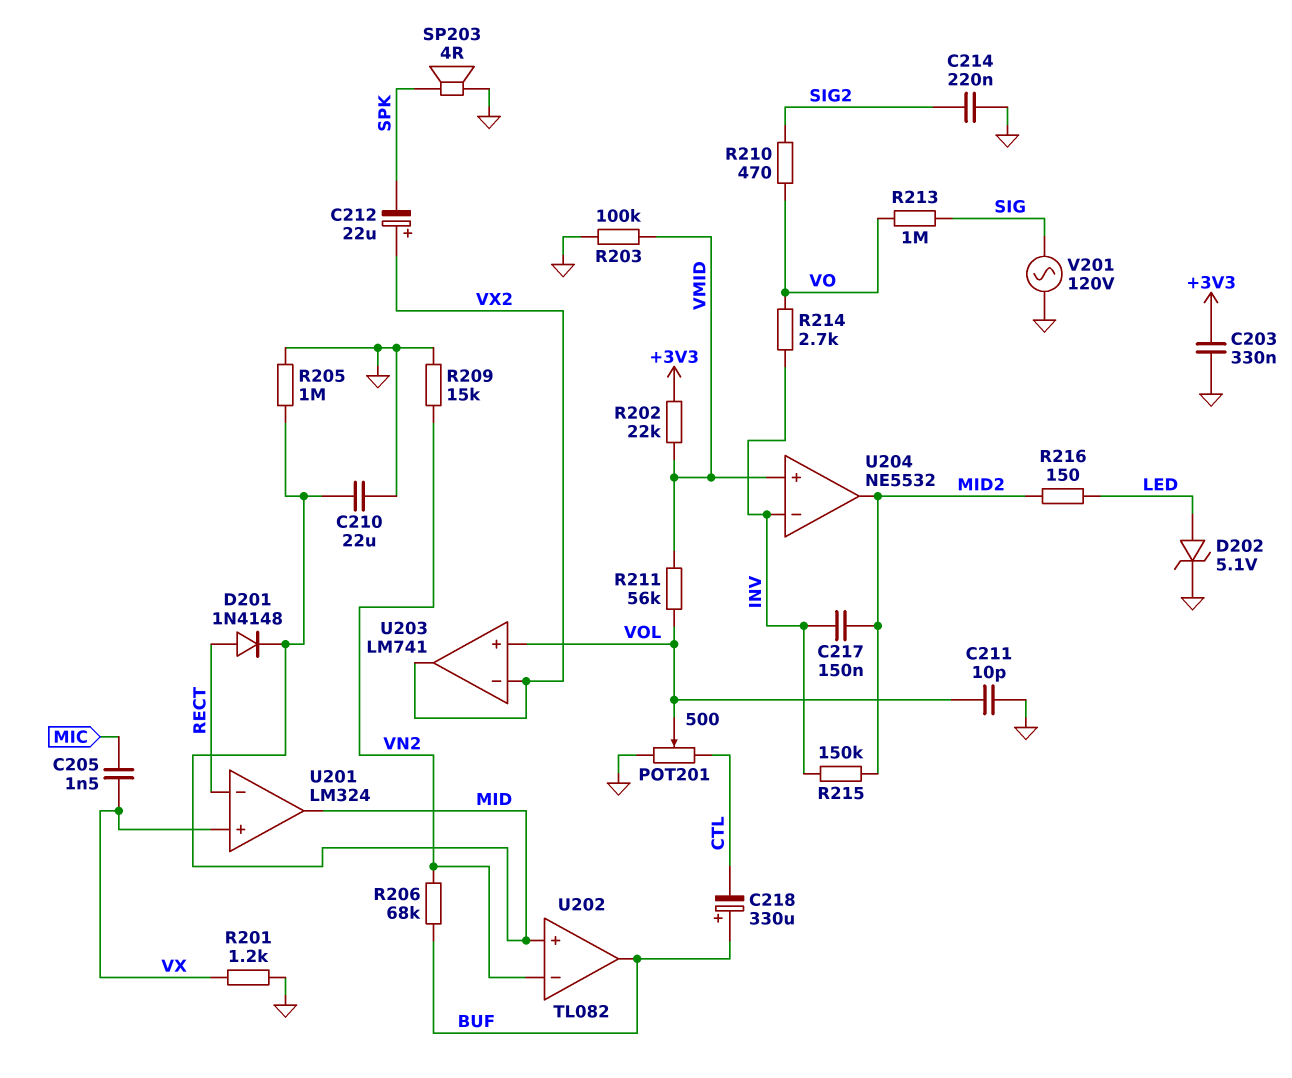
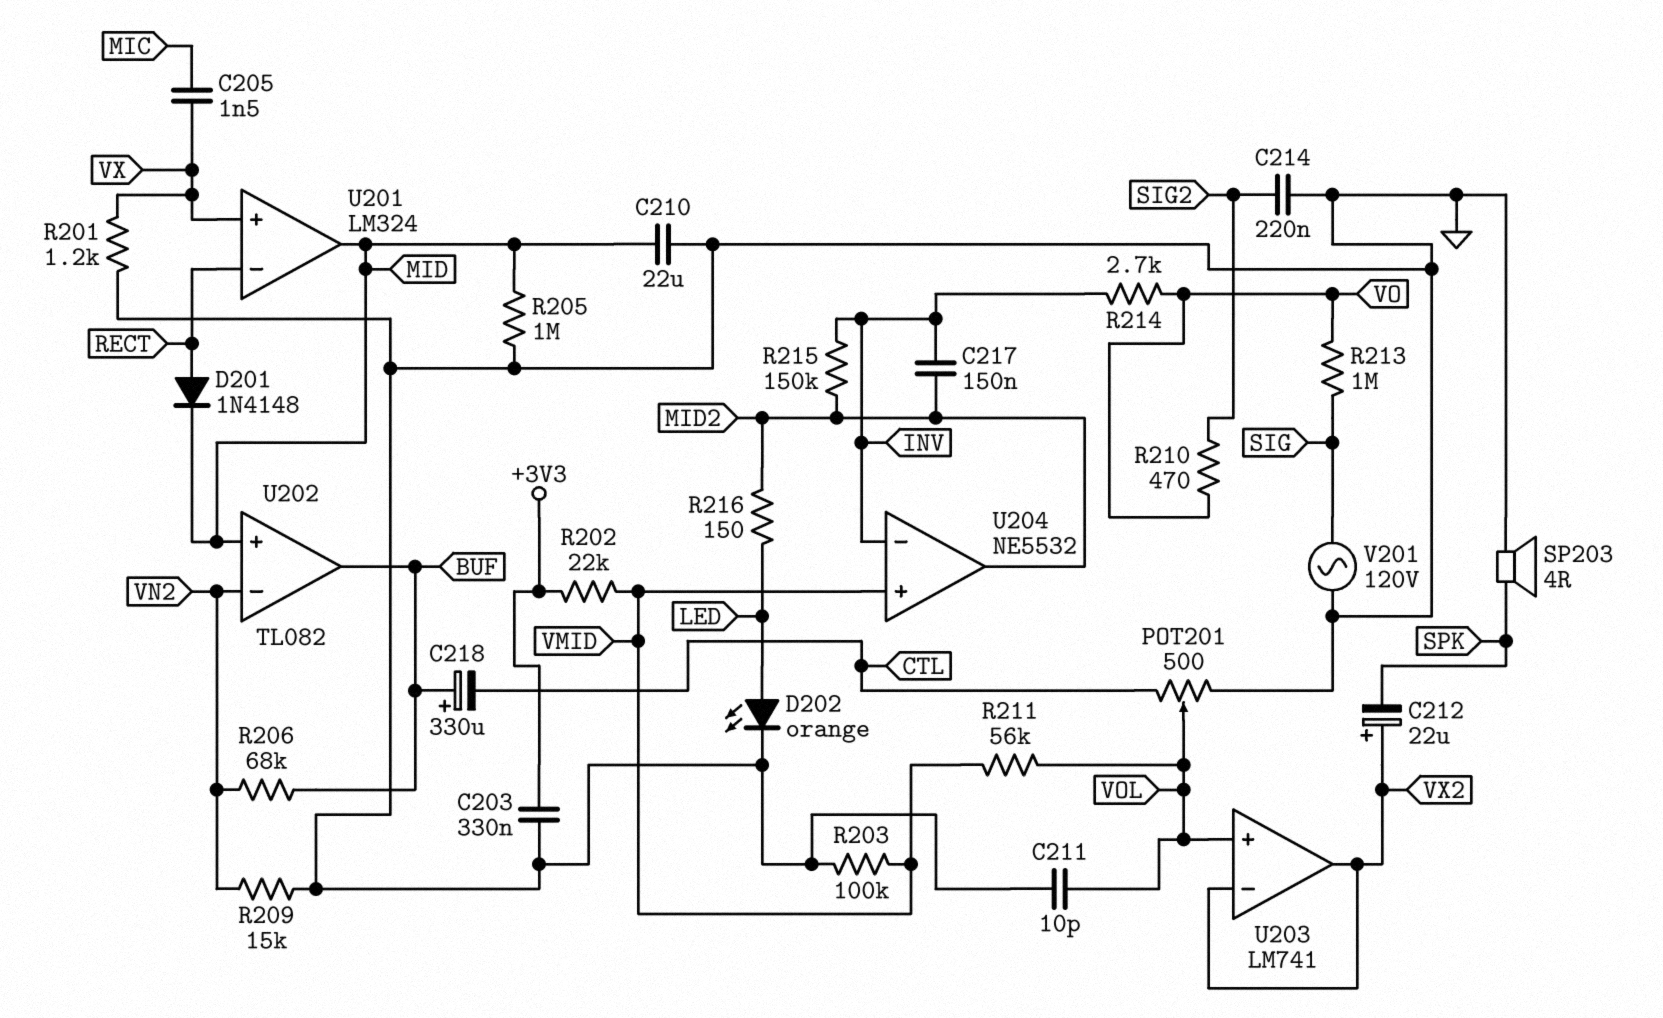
D202: zener 5.1V (A LED, K GND) -> LED orange (A LED, K GND)

